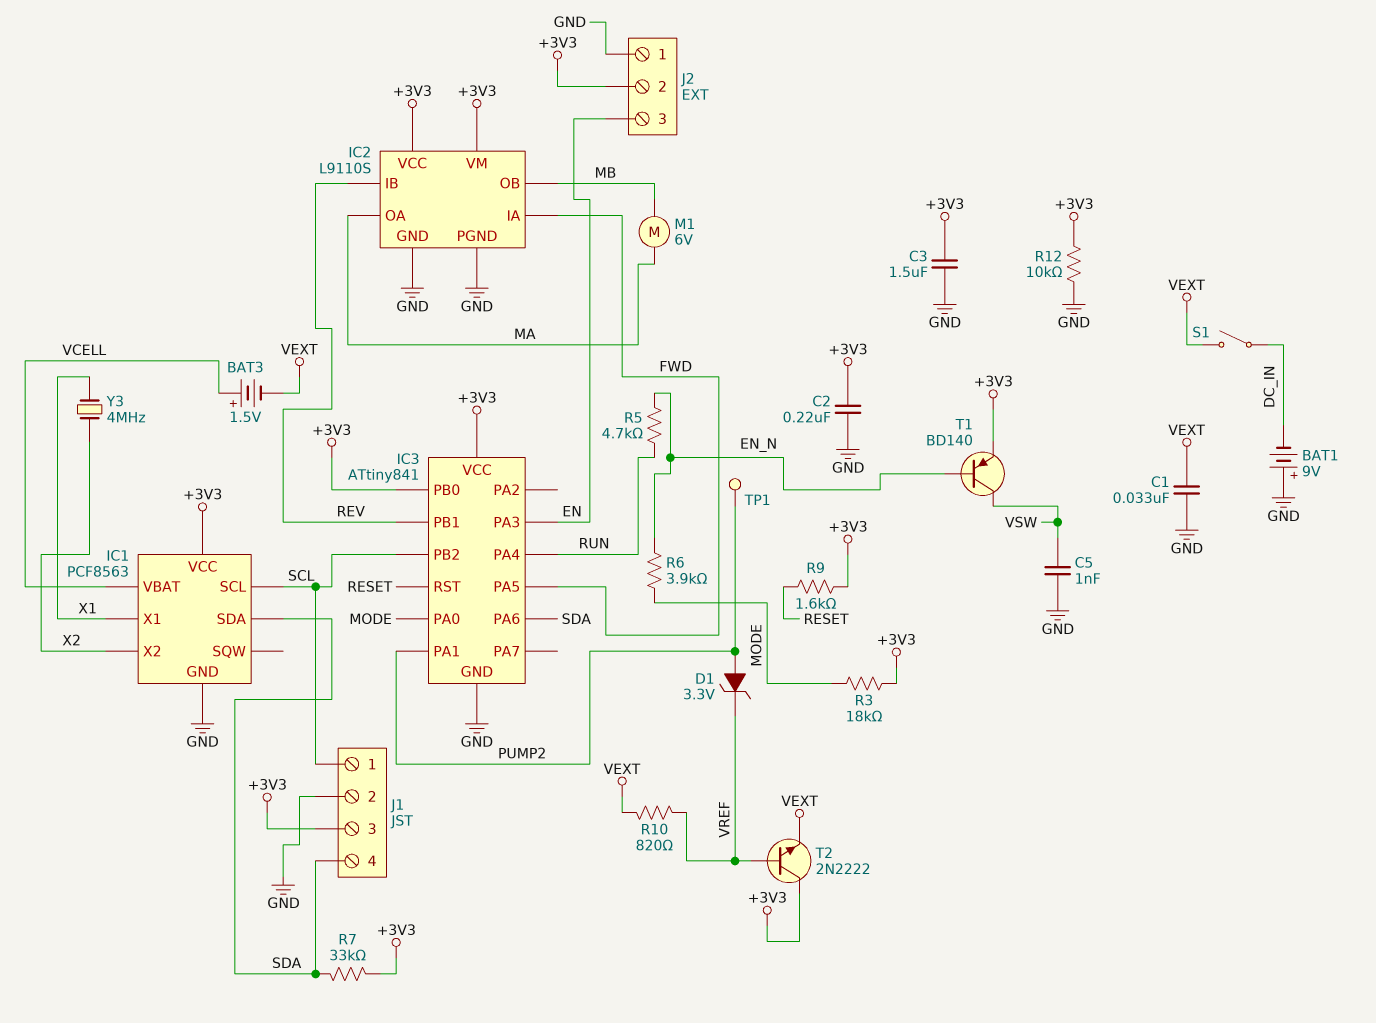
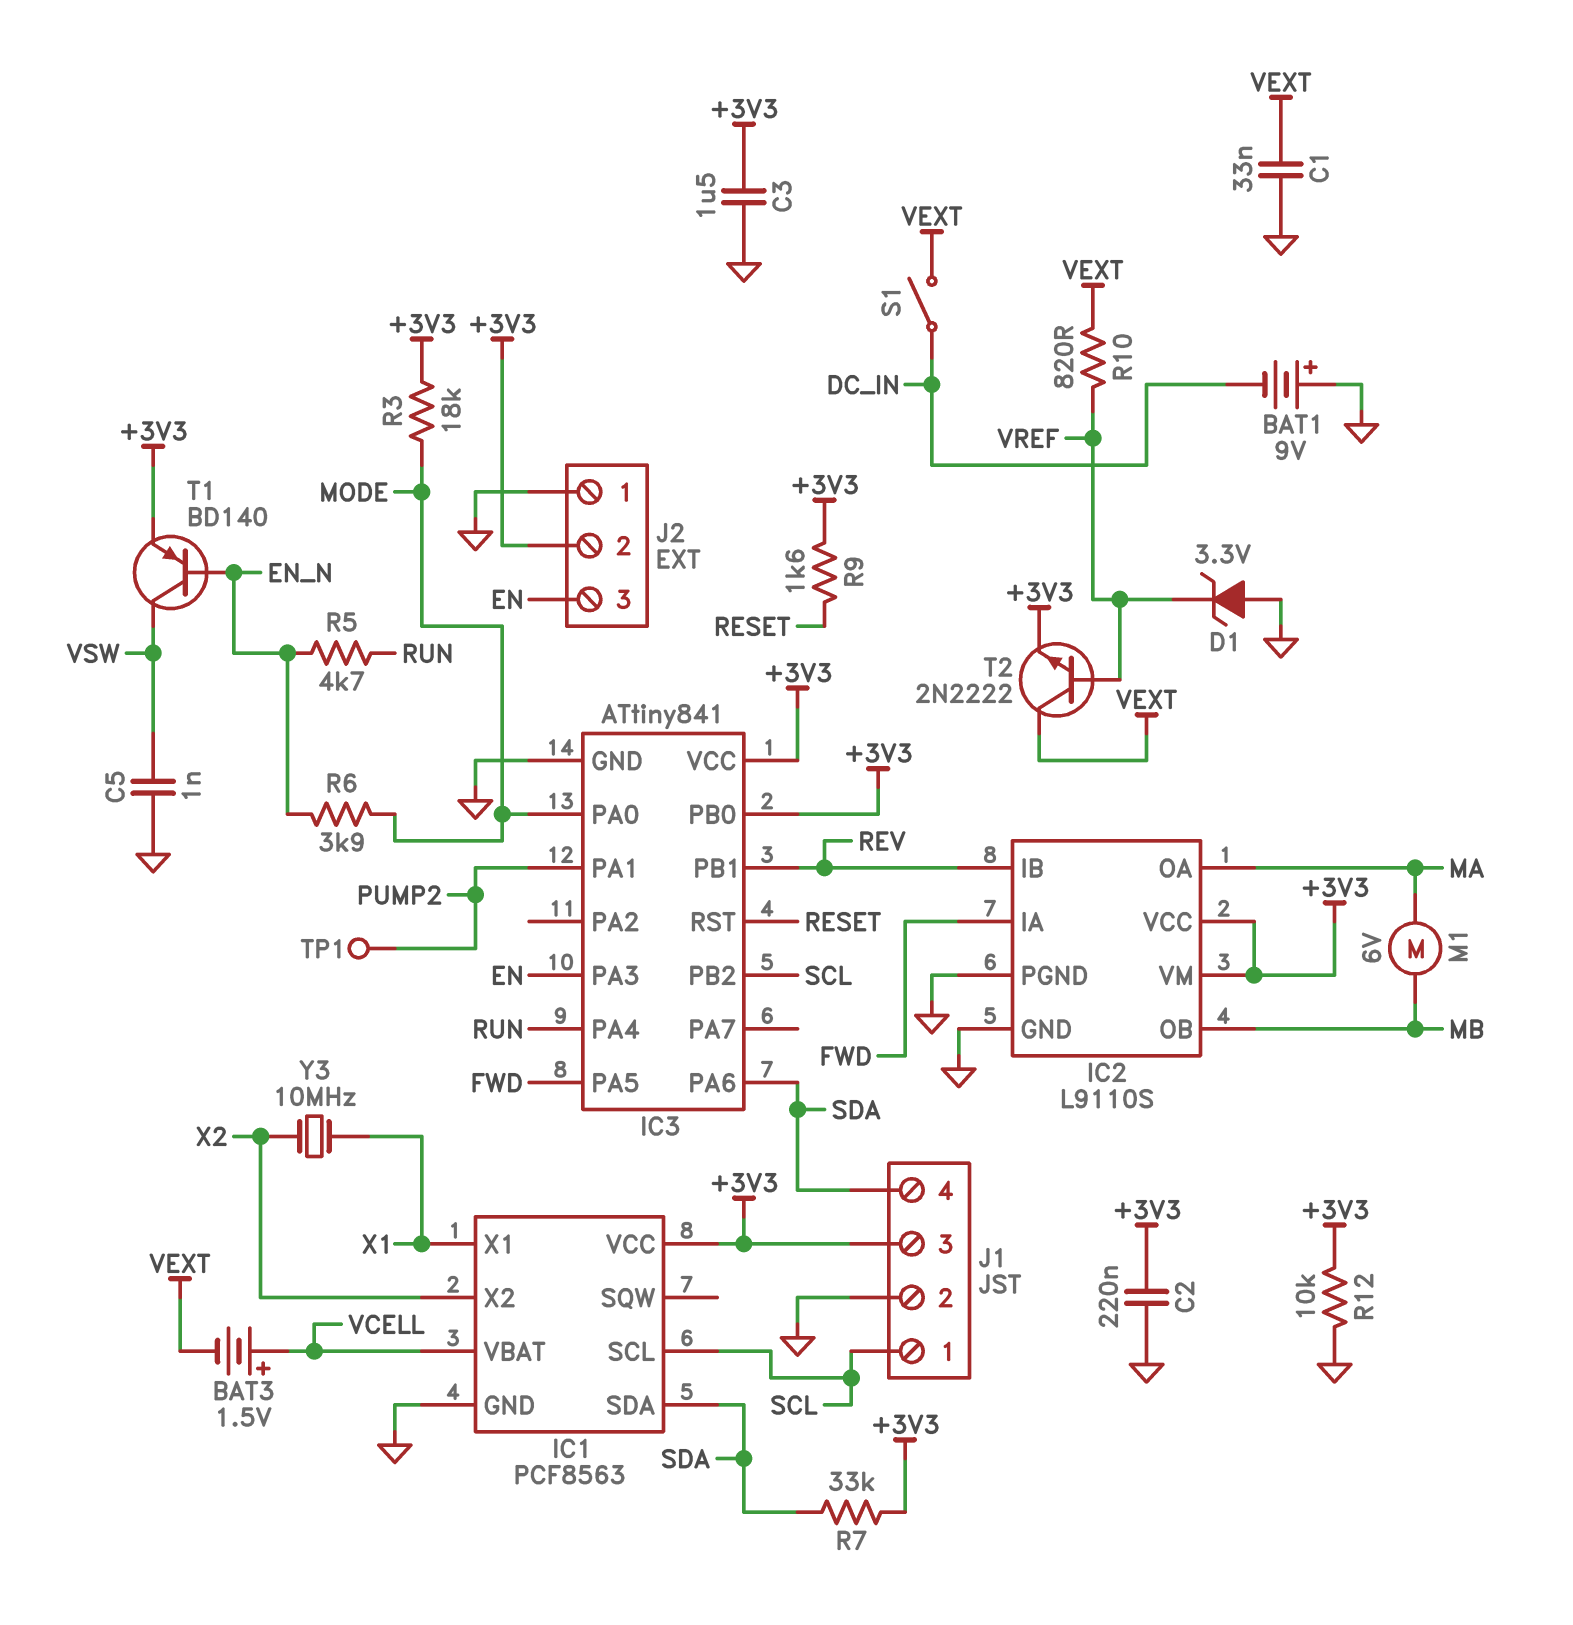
D1: zener 3.3V (A PUMP2, K VREF) -> zener 3.3V (A GND, K VREF)
T2: NPN 2N2222 (B VREF, C +3V3, E VEXT) -> NPN 2N2222 (B VREF, C VEXT, E +3V3)
Y3: 4MHz (X1, X2) -> 10MHz (X1, X2)

